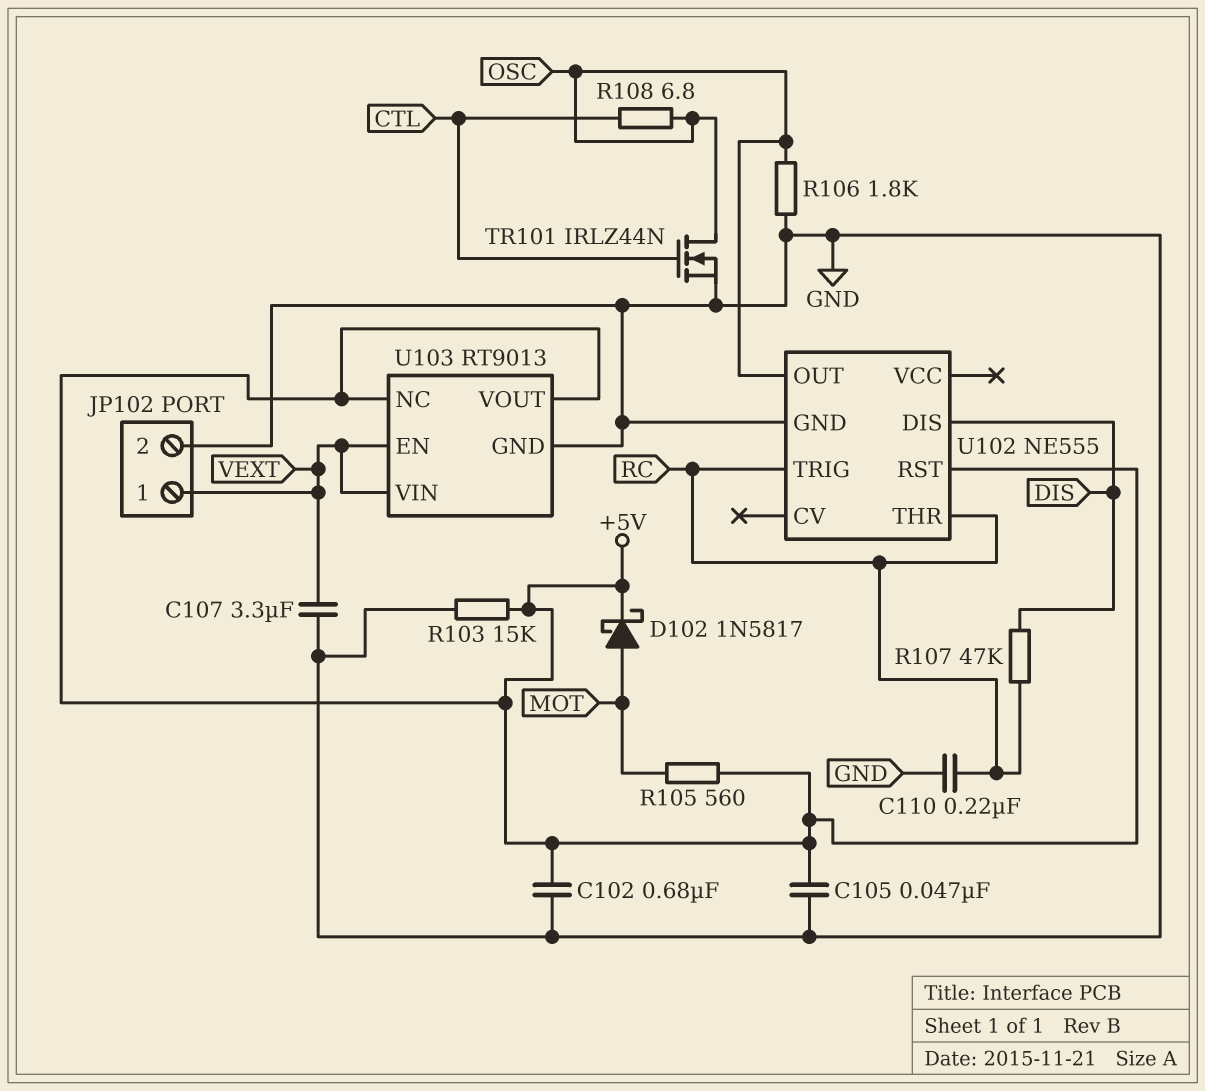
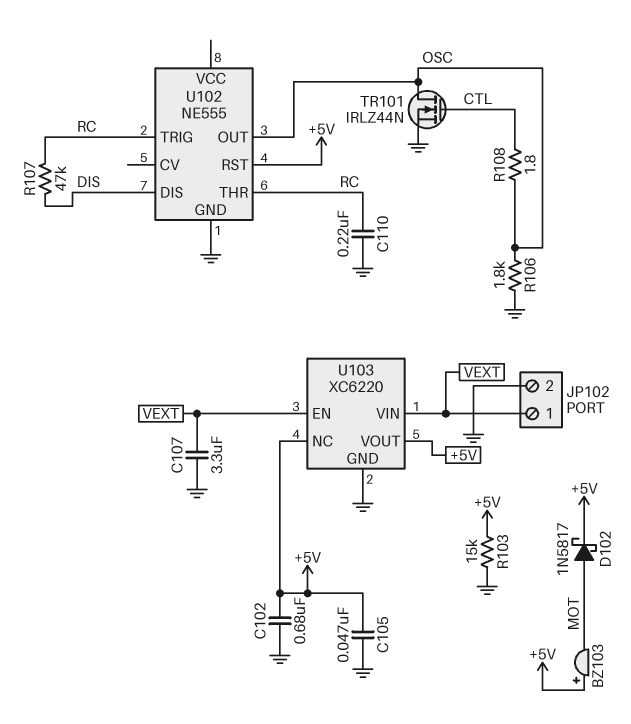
BZ103: none -> buzzer (plus +5V, minus MOT)
R105: 560 (+5V, MOT) -> none
R108: 6.8 (CTL, OSC) -> 1.8 (CTL, OSC)
U103: RT9013 -> XC6220

